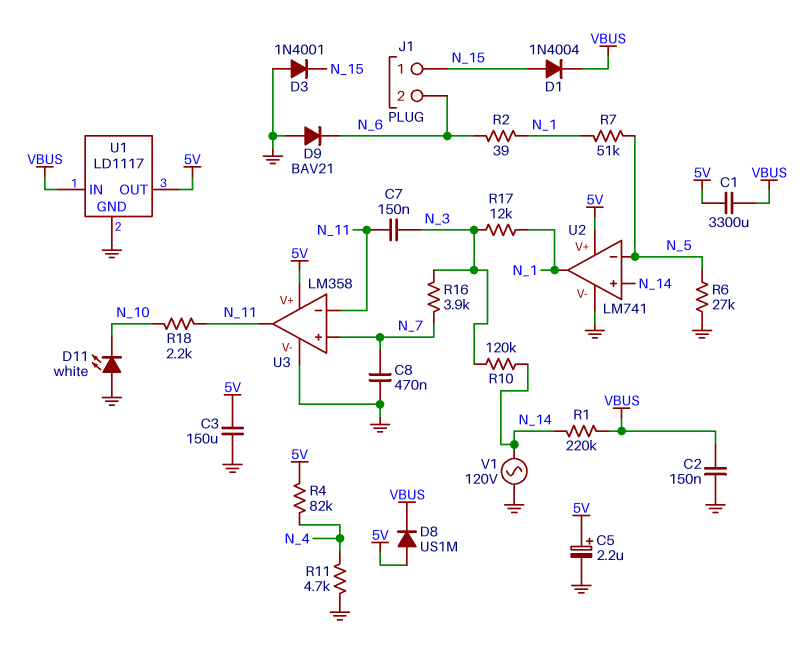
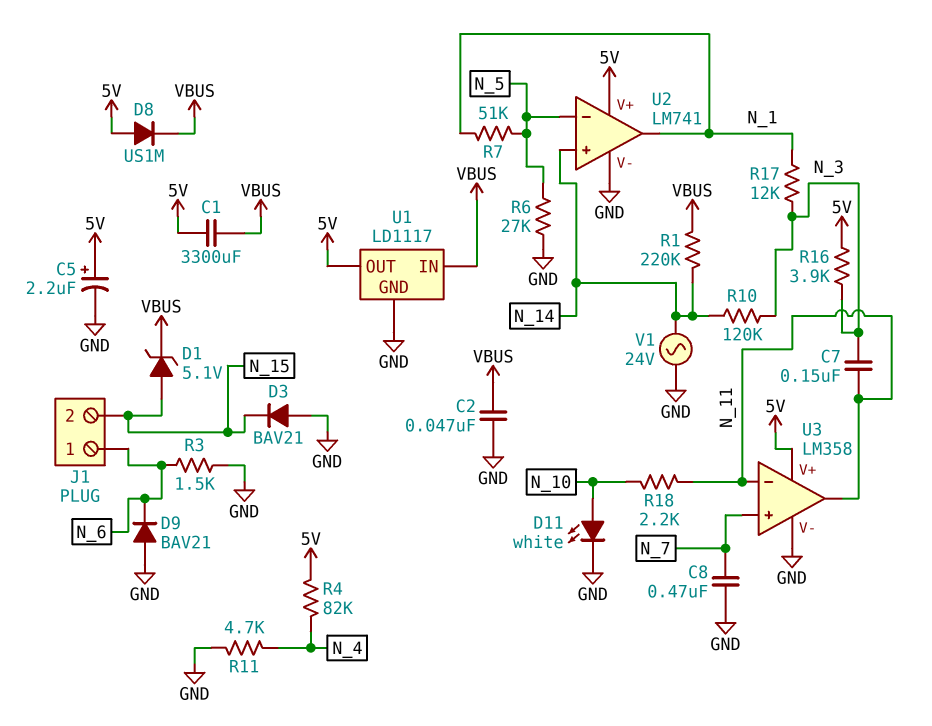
C2: 150nF (GND, VBUS) -> 47nF (GND, VBUS)
C3: 150uF (5V, GND) -> none
D1: diode 1N4004 (A N_15, K VBUS) -> zener 5.1V (A N_15, K VBUS)
D3: diode 1N4001 (A GND, K N_15) -> diode BAV21 (A GND, K N_15)
D11: LED white (A GND, K N_10) -> LED white (A N_10, K GND)
J1 pin 1: N_15 -> N_6
J1 pin 2: N_6 -> N_15
R2: 39 (N_1, N_6) -> none
R3: none -> 1.5k (GND, N_6)
R16: 3.9k (N_3, N_7) -> 3.9k (5V, N_3)
V1: AC 120V (GND, N_14) -> AC 24V (GND, N_14)

